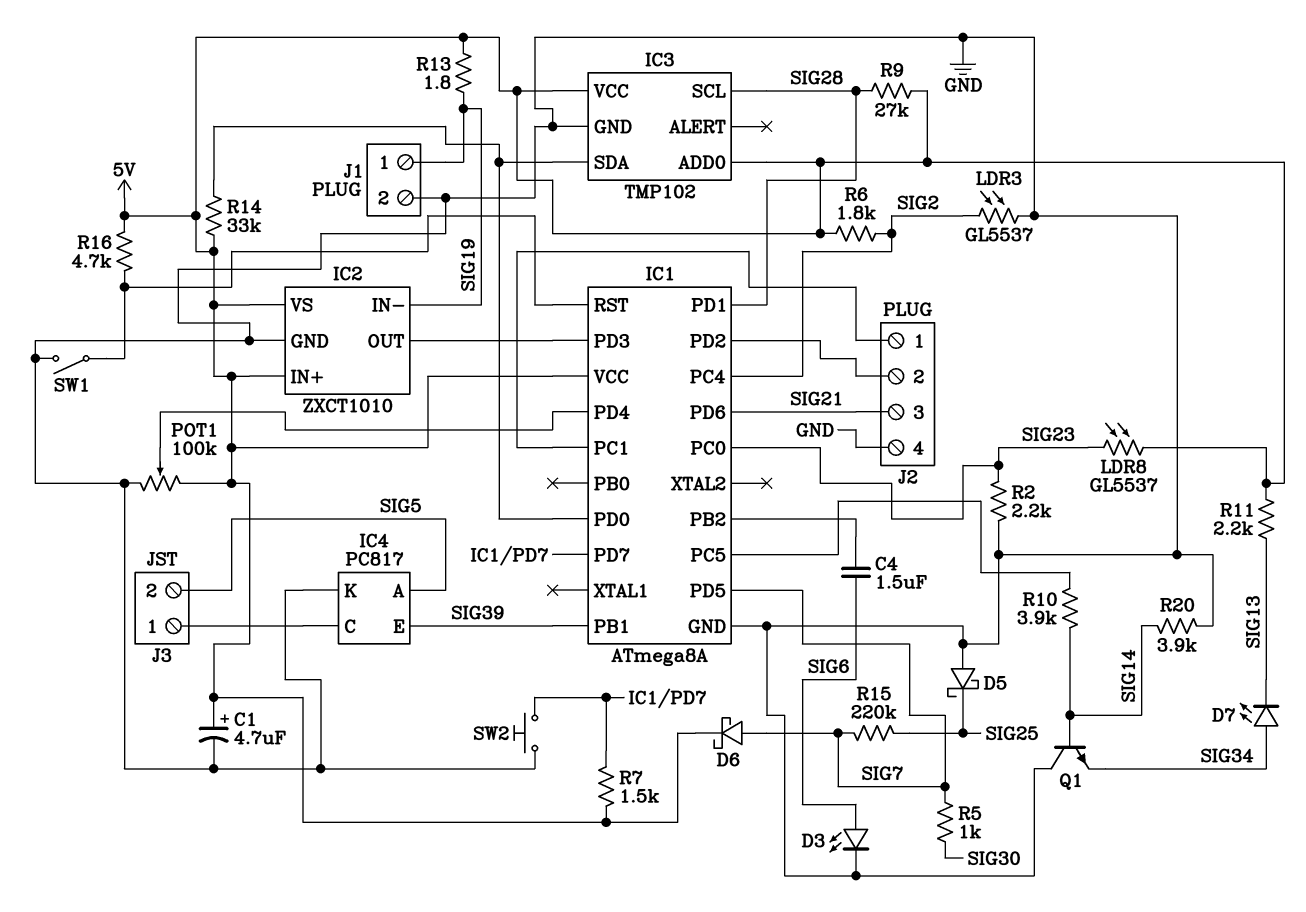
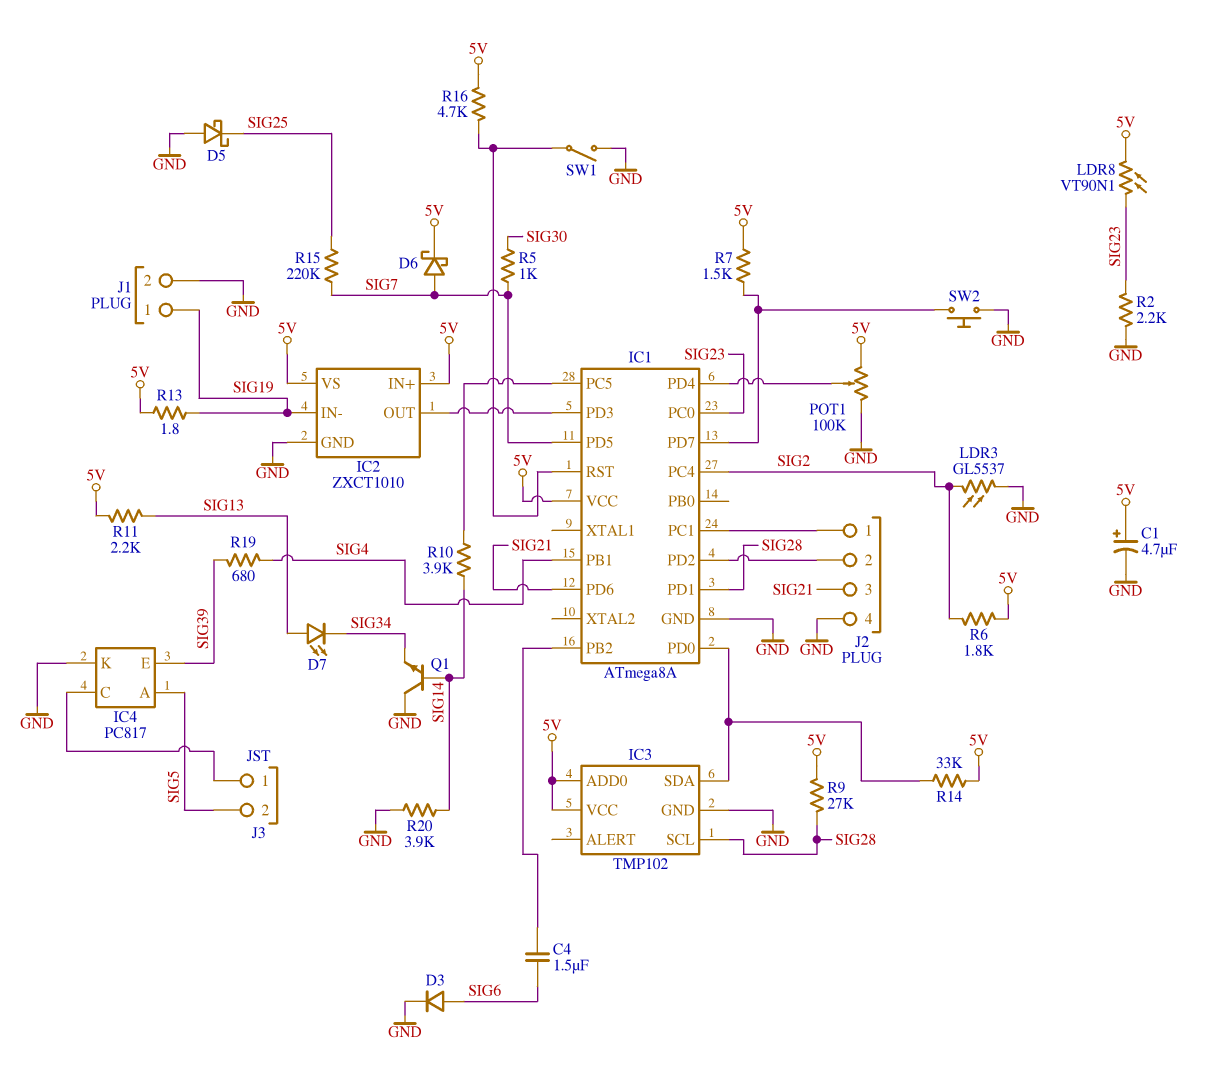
D3: LED (A SIG6, K GND) -> diode (A SIG6, K GND)
D7: LED (A SIG34, K SIG13) -> LED (A SIG13, K SIG34)
IC1 pin PB1: SIG39 -> SIG4
LDR8: GL5537 (5V, SIG23) -> VT90N1 (5V, SIG23)
R19: none -> 680 (SIG4, SIG39)

